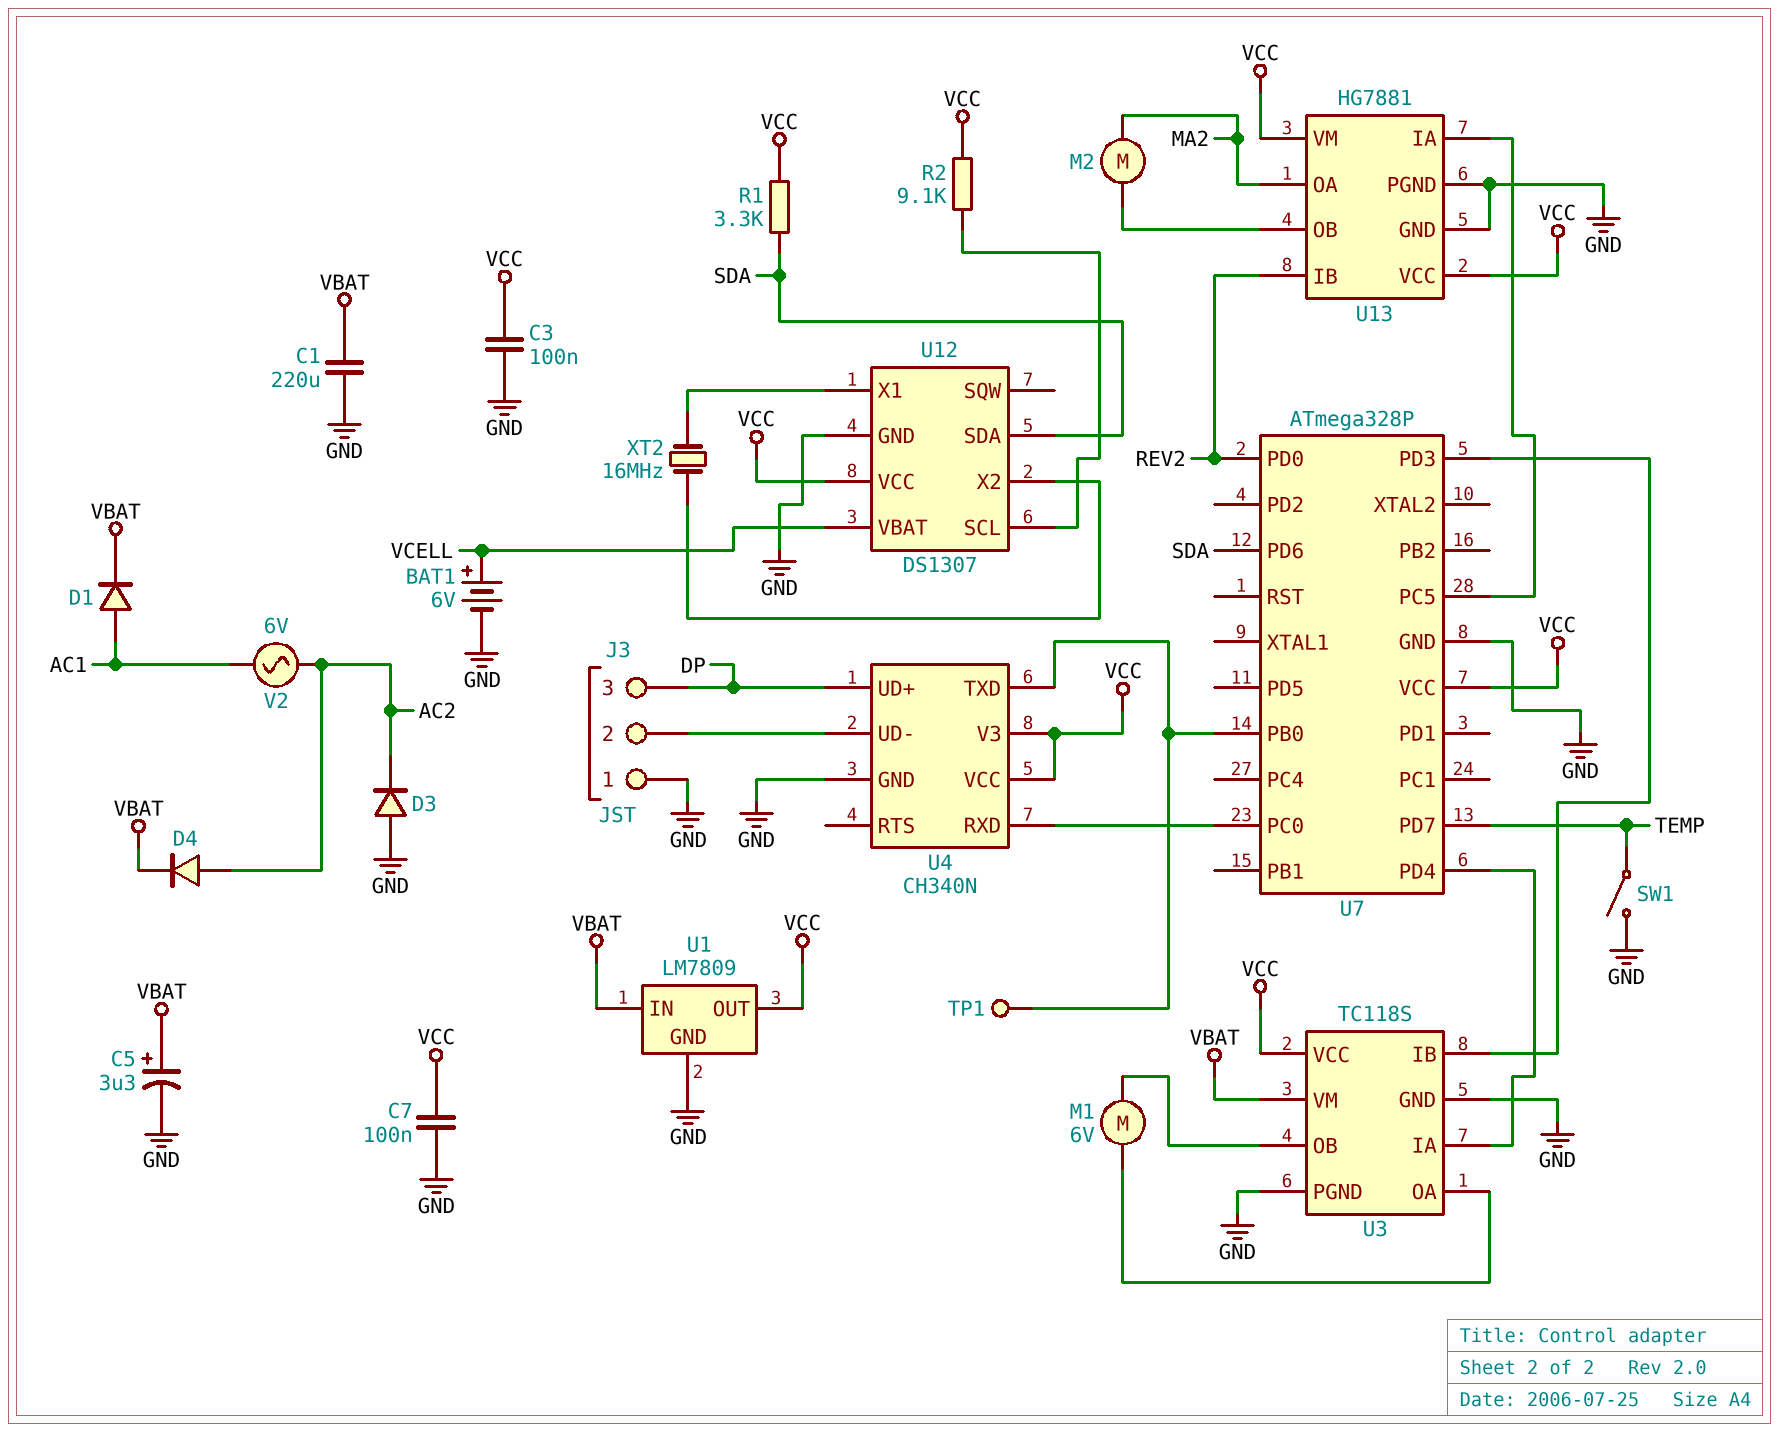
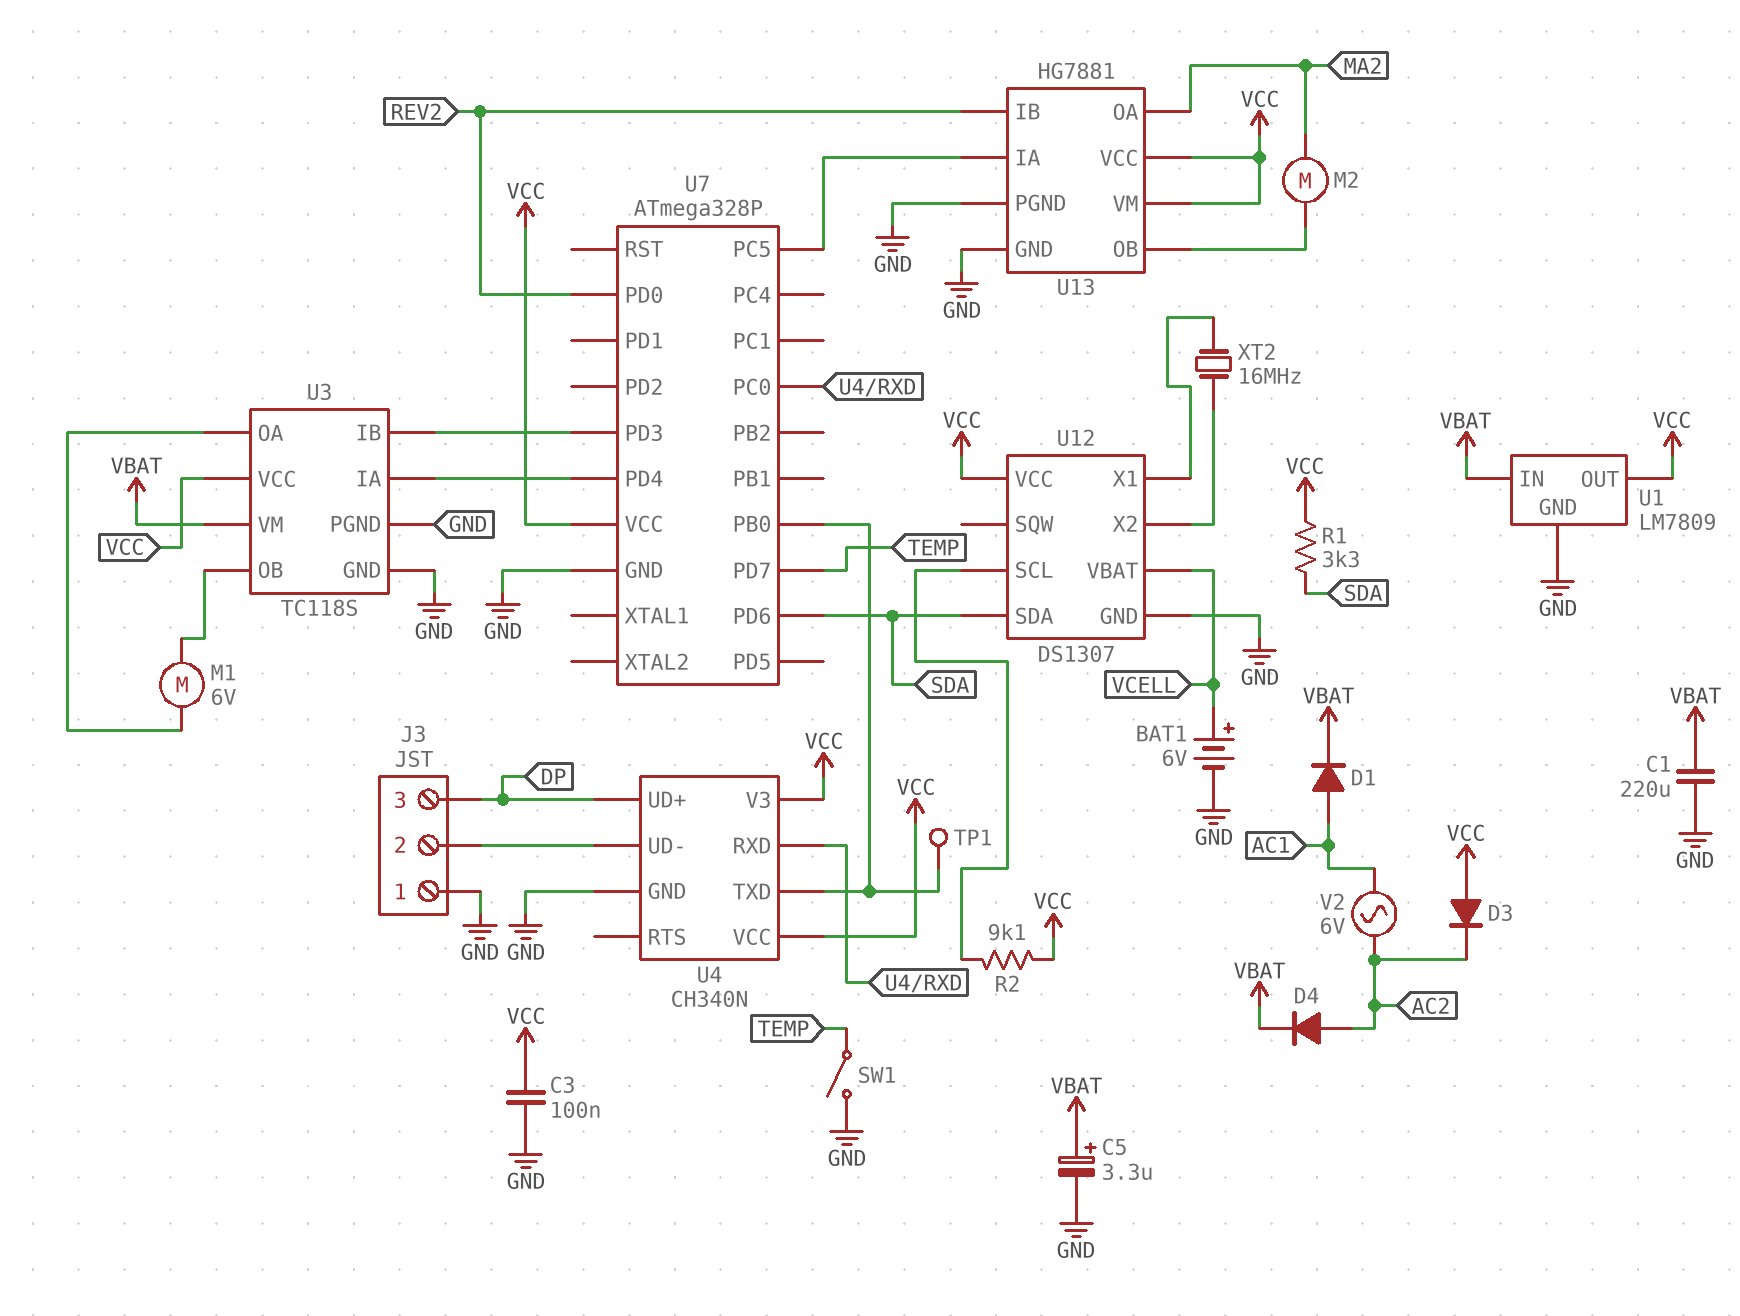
C7: 100nF (GND, VCC) -> none
D3: diode (A GND, K AC2) -> diode (A VCC, K AC2)

